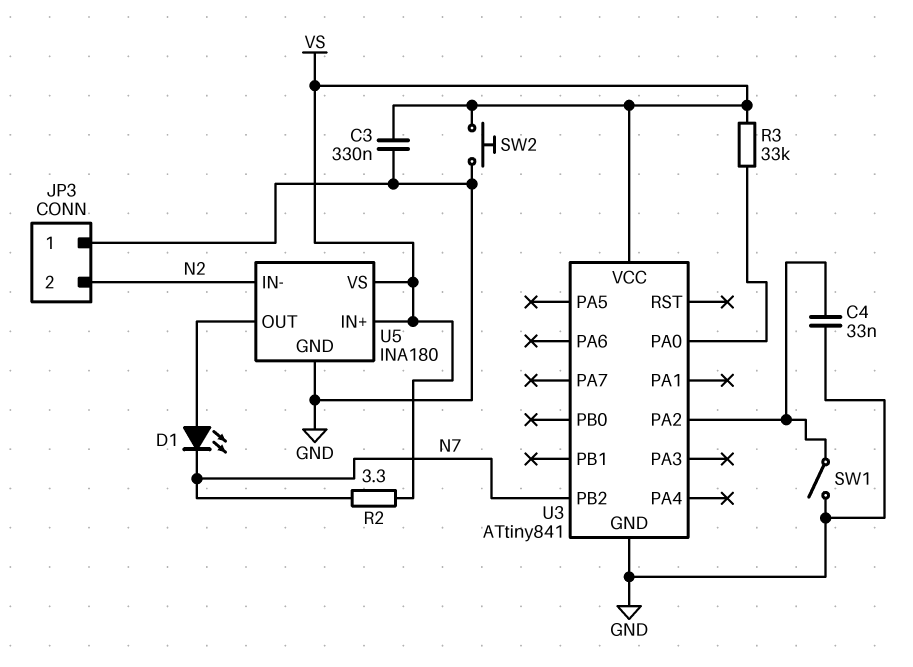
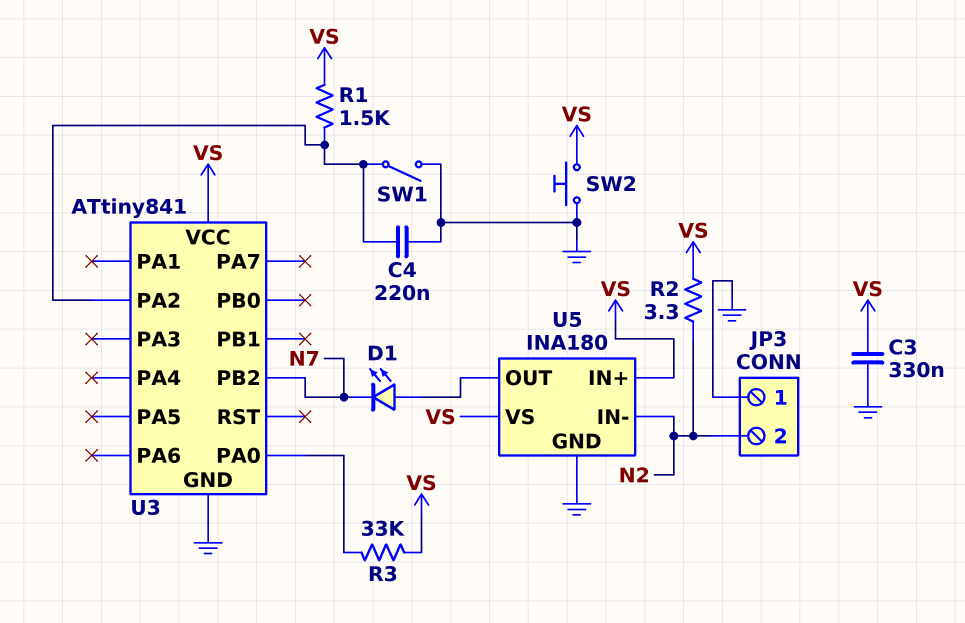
C4: 33nF (GND, U3/PA2) -> 220nF (GND, U3/PA2)
R1: none -> 1.5k (U3/PA2, VS)
R2: 3.3 (N7, VS) -> 3.3 (N2, VS)

